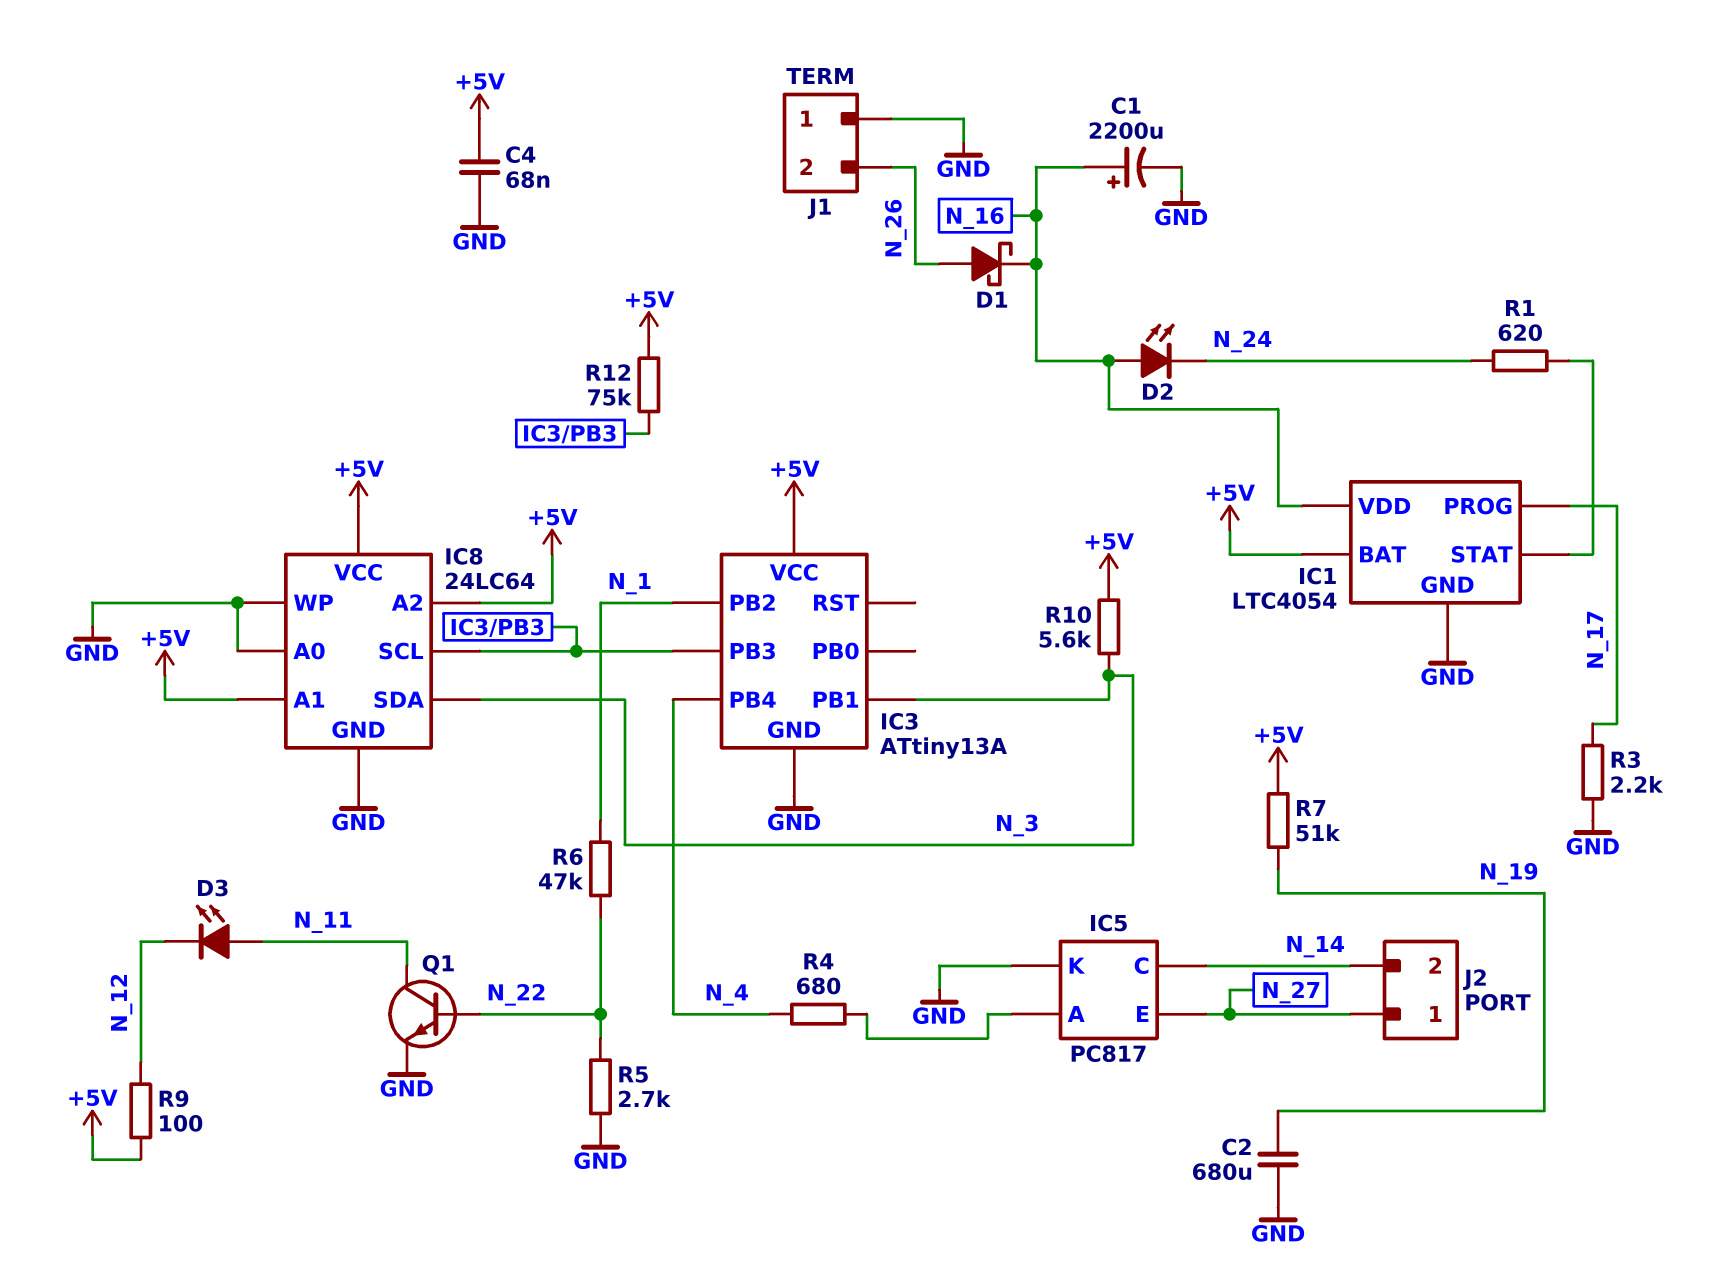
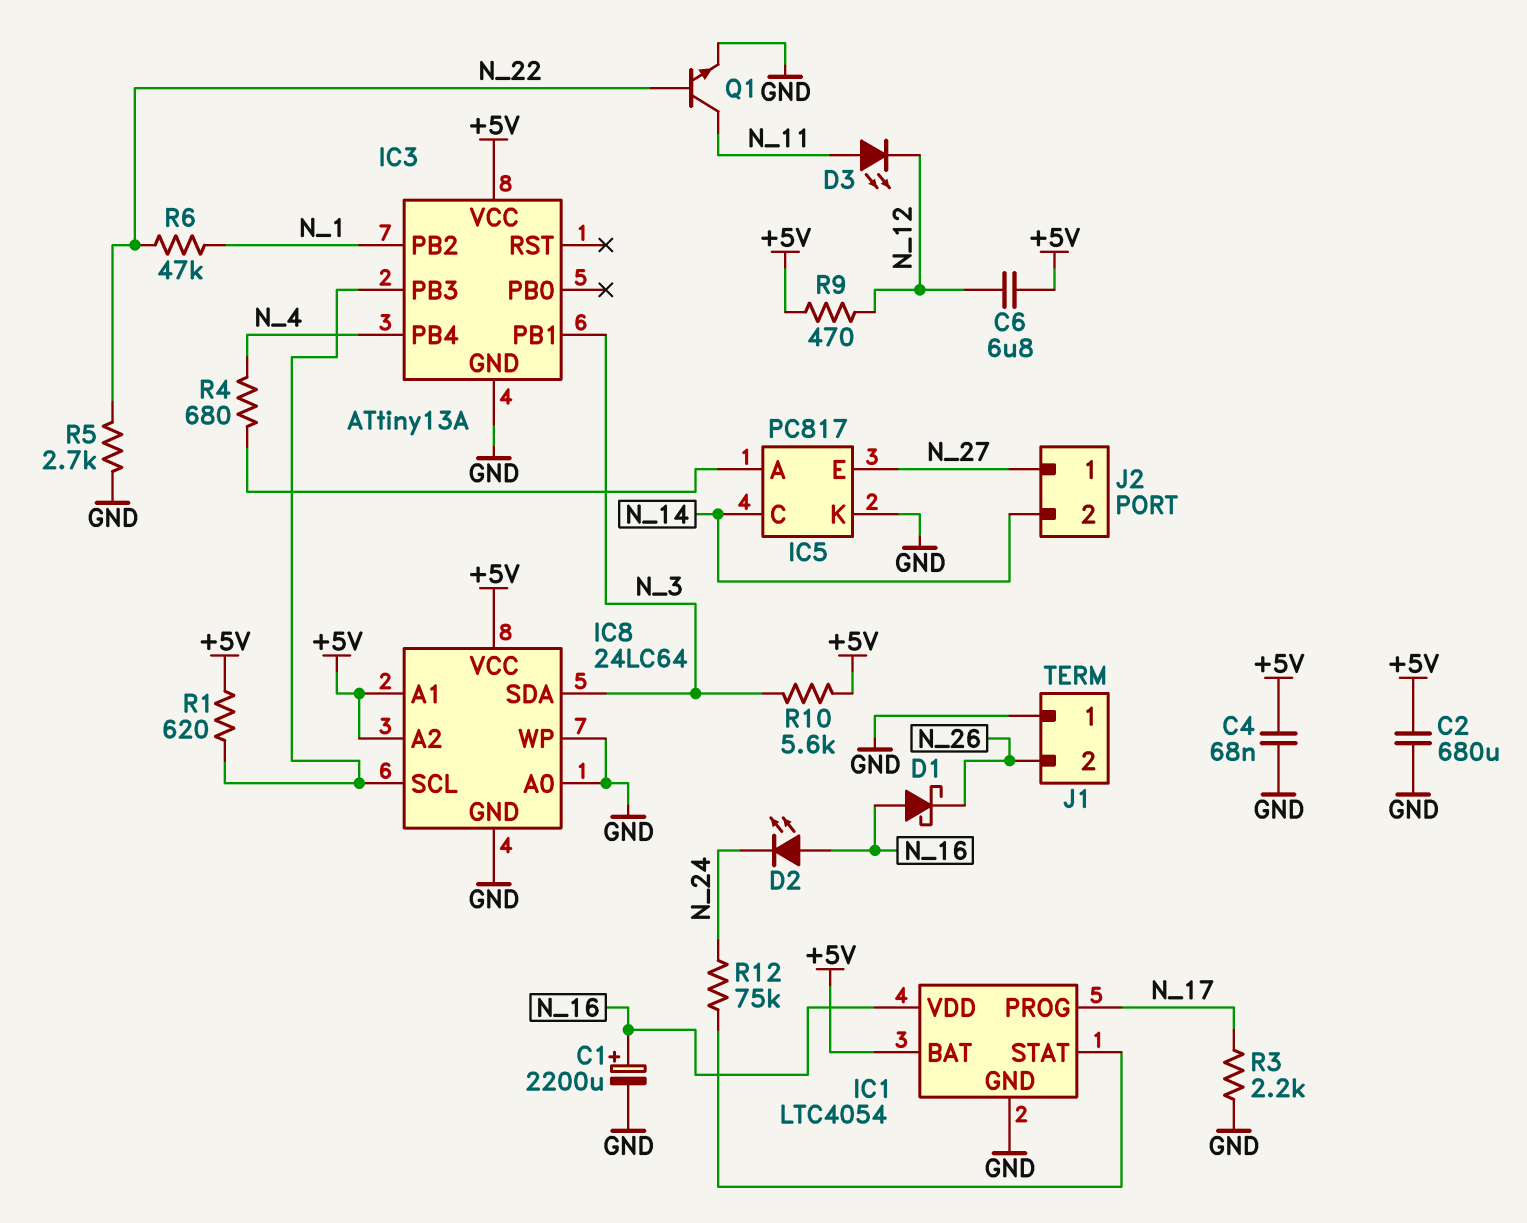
C2: 680uF (GND, N_19) -> 680uF (+5V, GND)
C6: none -> 6.8uF (+5V, N_12)
D1: schottky (A N_26, K N_16) -> schottky (A N_16, K N_26)
R1: 620 (IC1/STAT, N_24) -> 620 (+5V, IC3/PB3)
R7: 51k (+5V, N_19) -> none
R9: 100 (+5V, N_12) -> 470 (+5V, N_12)
R12: 75k (+5V, IC3/PB3) -> 75k (IC1/STAT, N_24)

